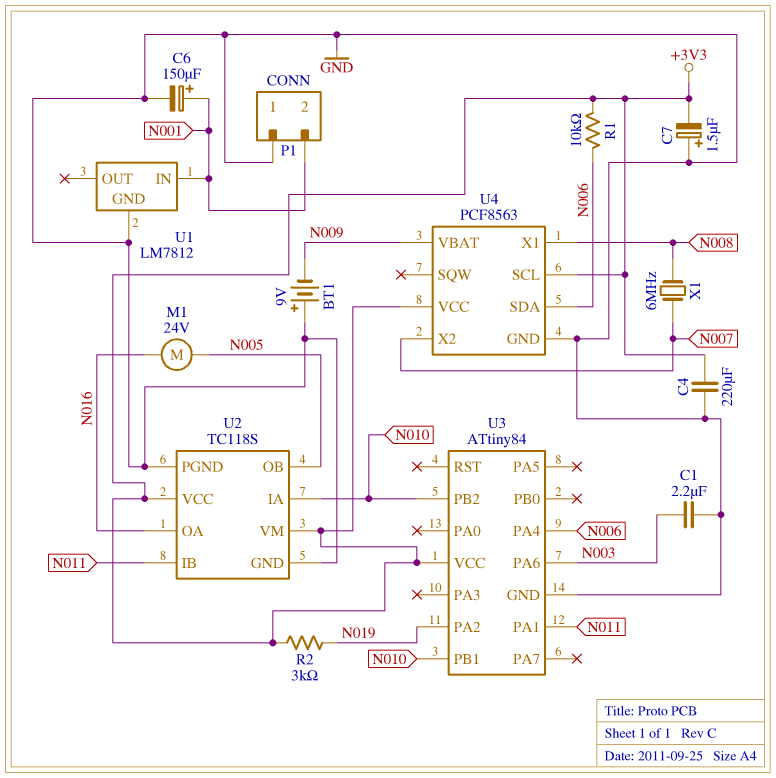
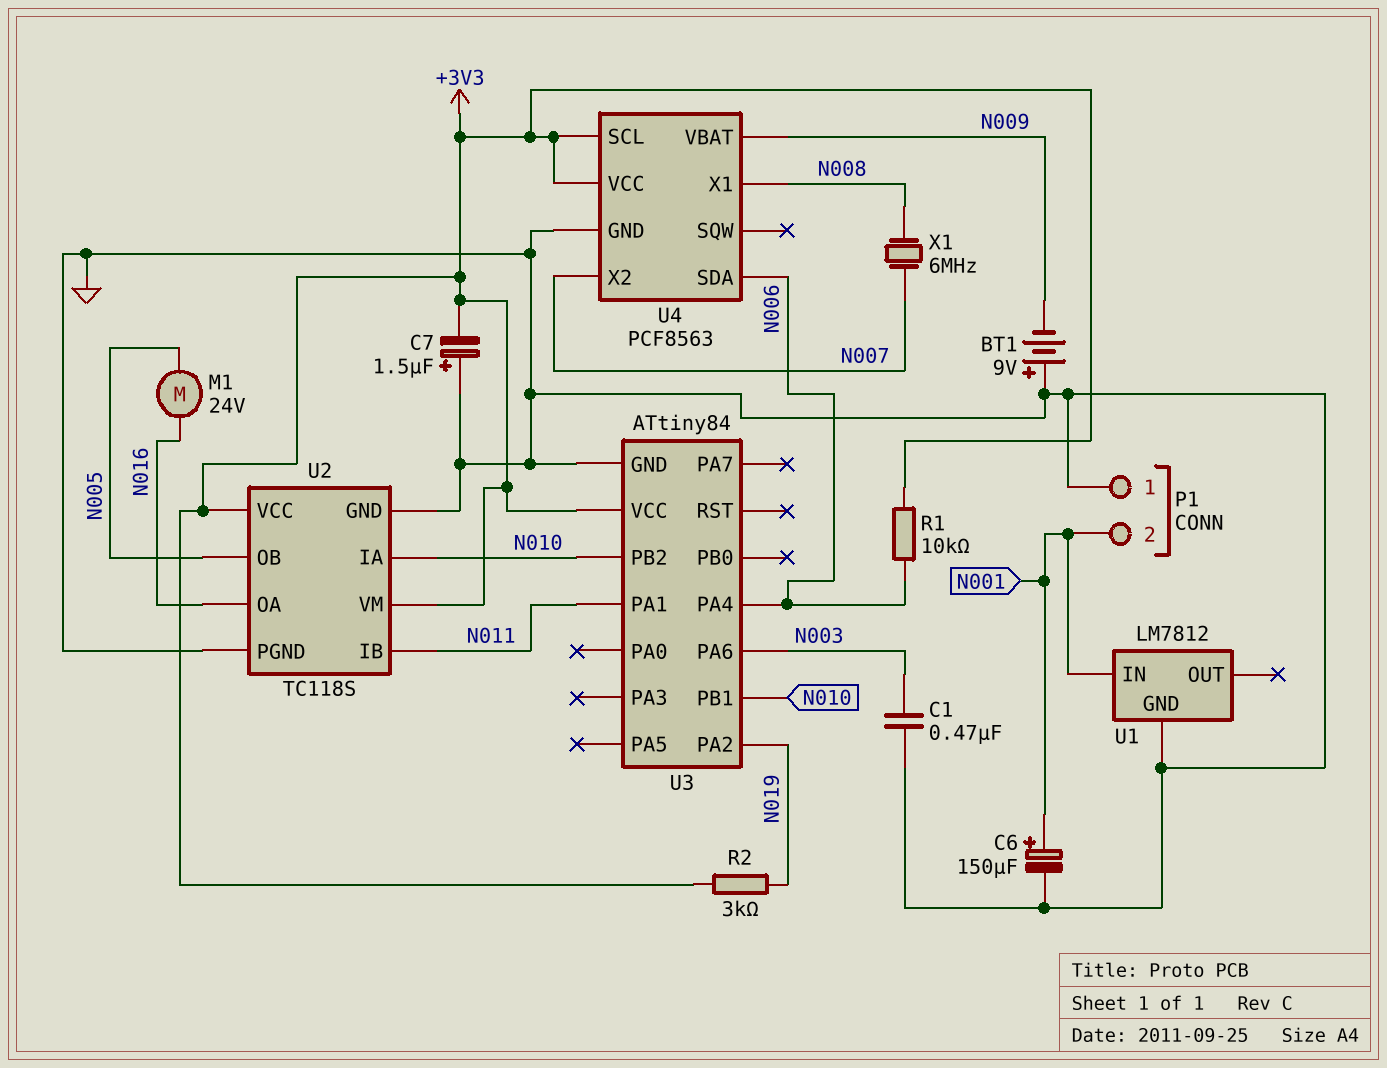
C1: 2.2uF (GND, N003) -> 470nF (GND, N003)
C4: 220uF (+3V3, GND) -> none

